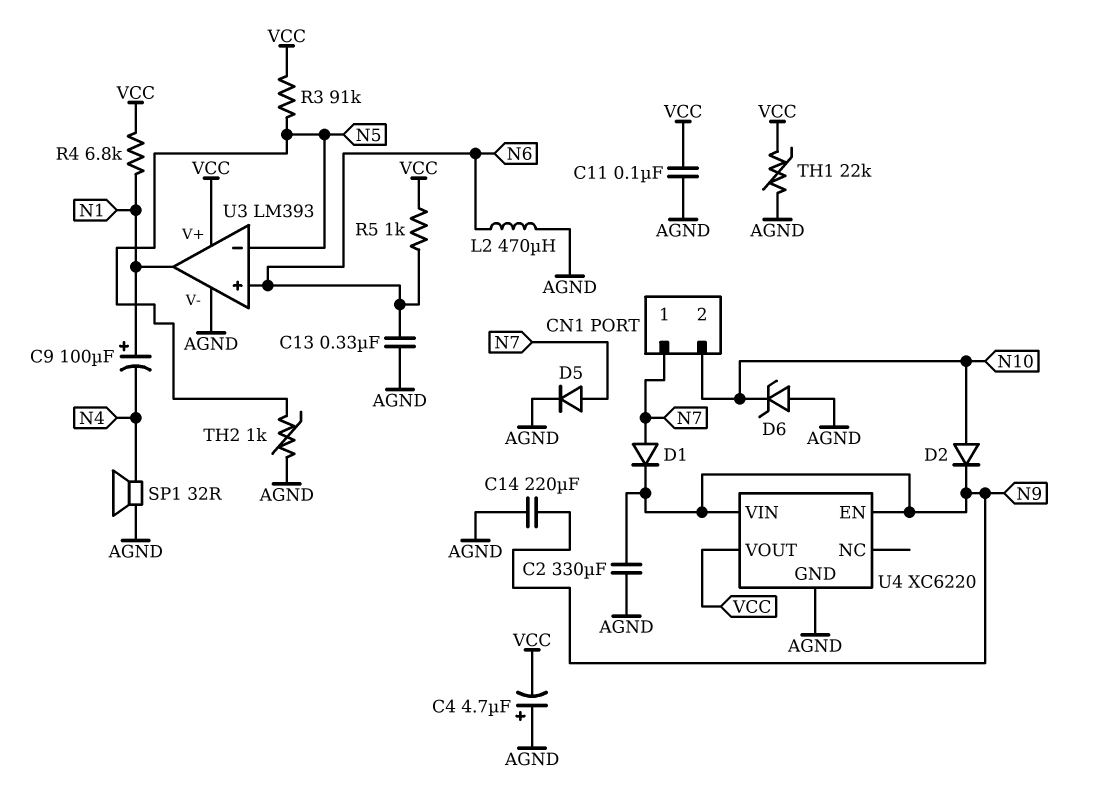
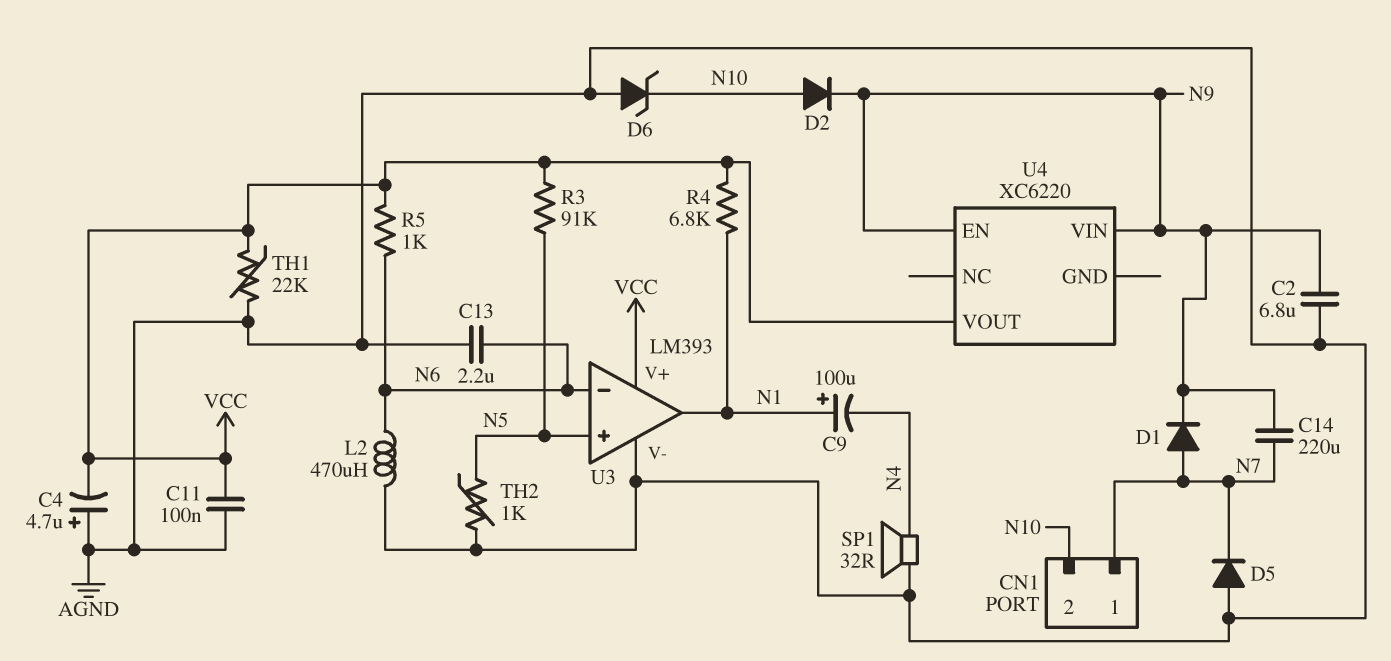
C2: 330uF (AGND, N9) -> 6.8uF (AGND, N9)
C13: 330nF (AGND, N6) -> 2.2uF (AGND, N6)
C14: 220uF (AGND, N9) -> 220uF (N7, N9)
D5: diode (A N7, K AGND) -> diode (A AGND, K N7)
U3 pin in+: N6 -> N5
U3 pin in-: N5 -> N6
U4 pin GND: AGND -> none

